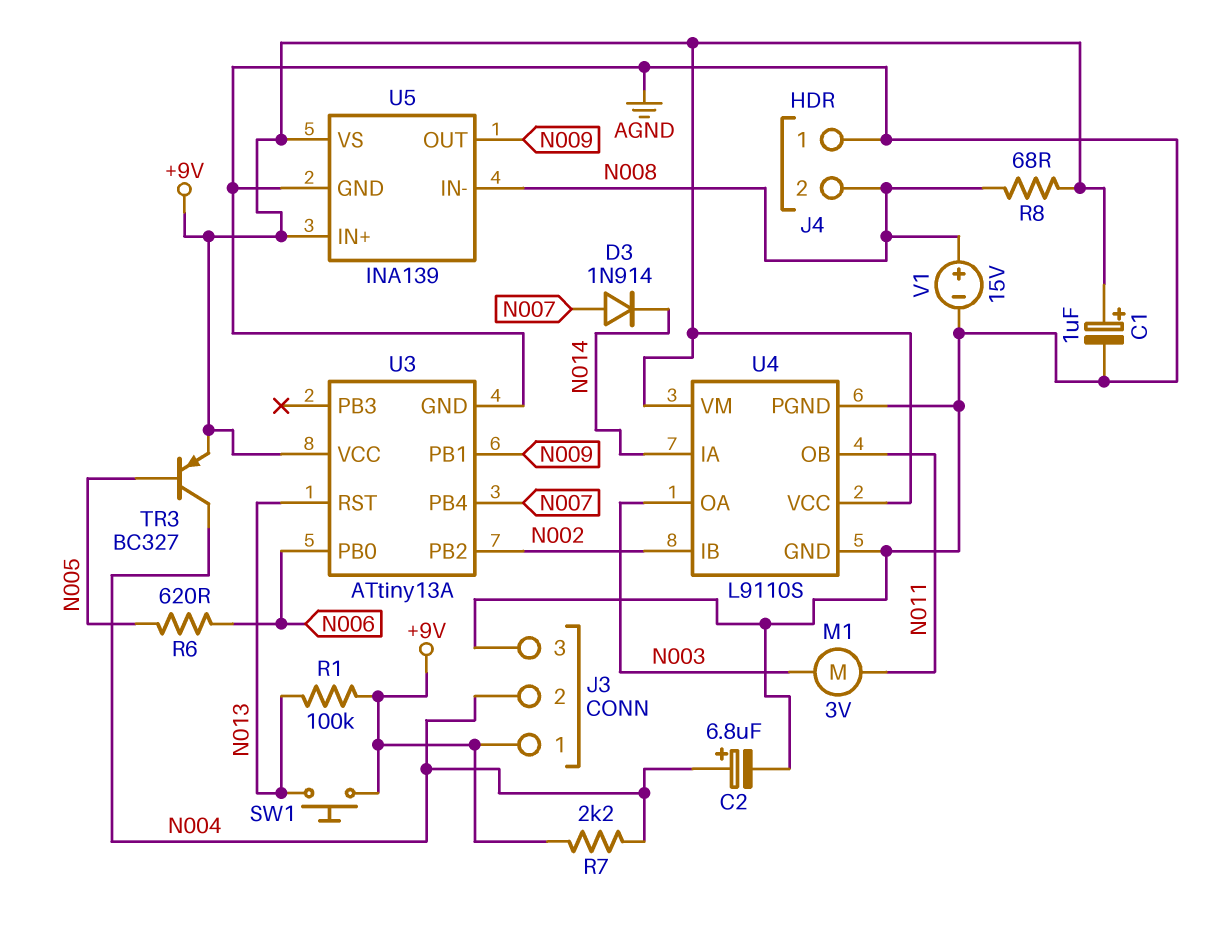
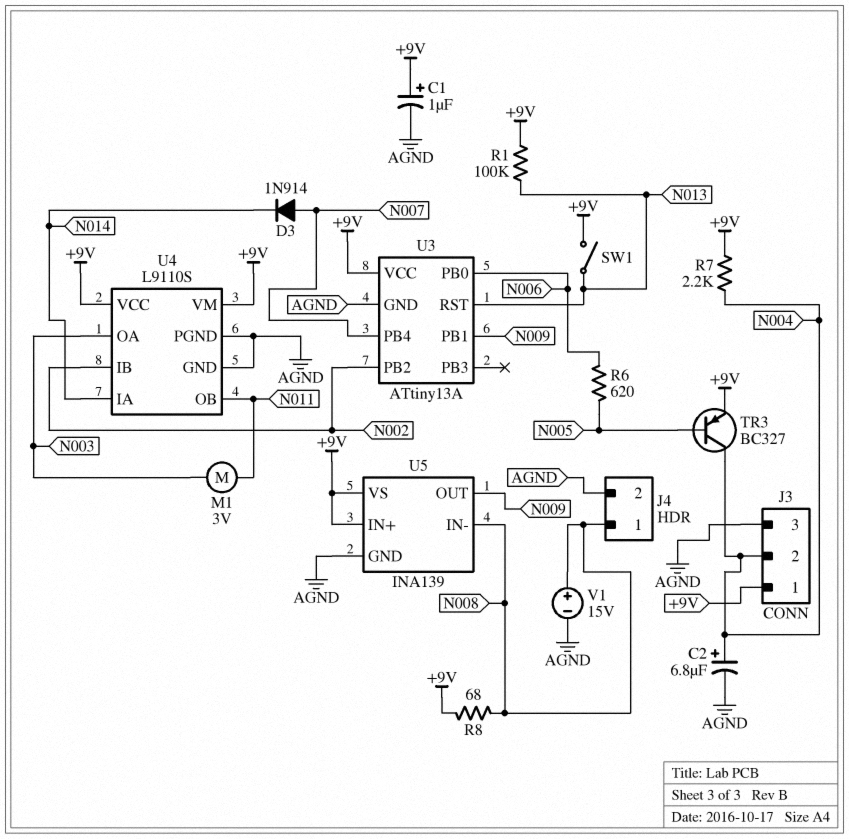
J4 pin 1: AGND -> N008
J4 pin 2: N008 -> AGND
SW1: button (+9V, N013) -> switch (+9V, N013)

